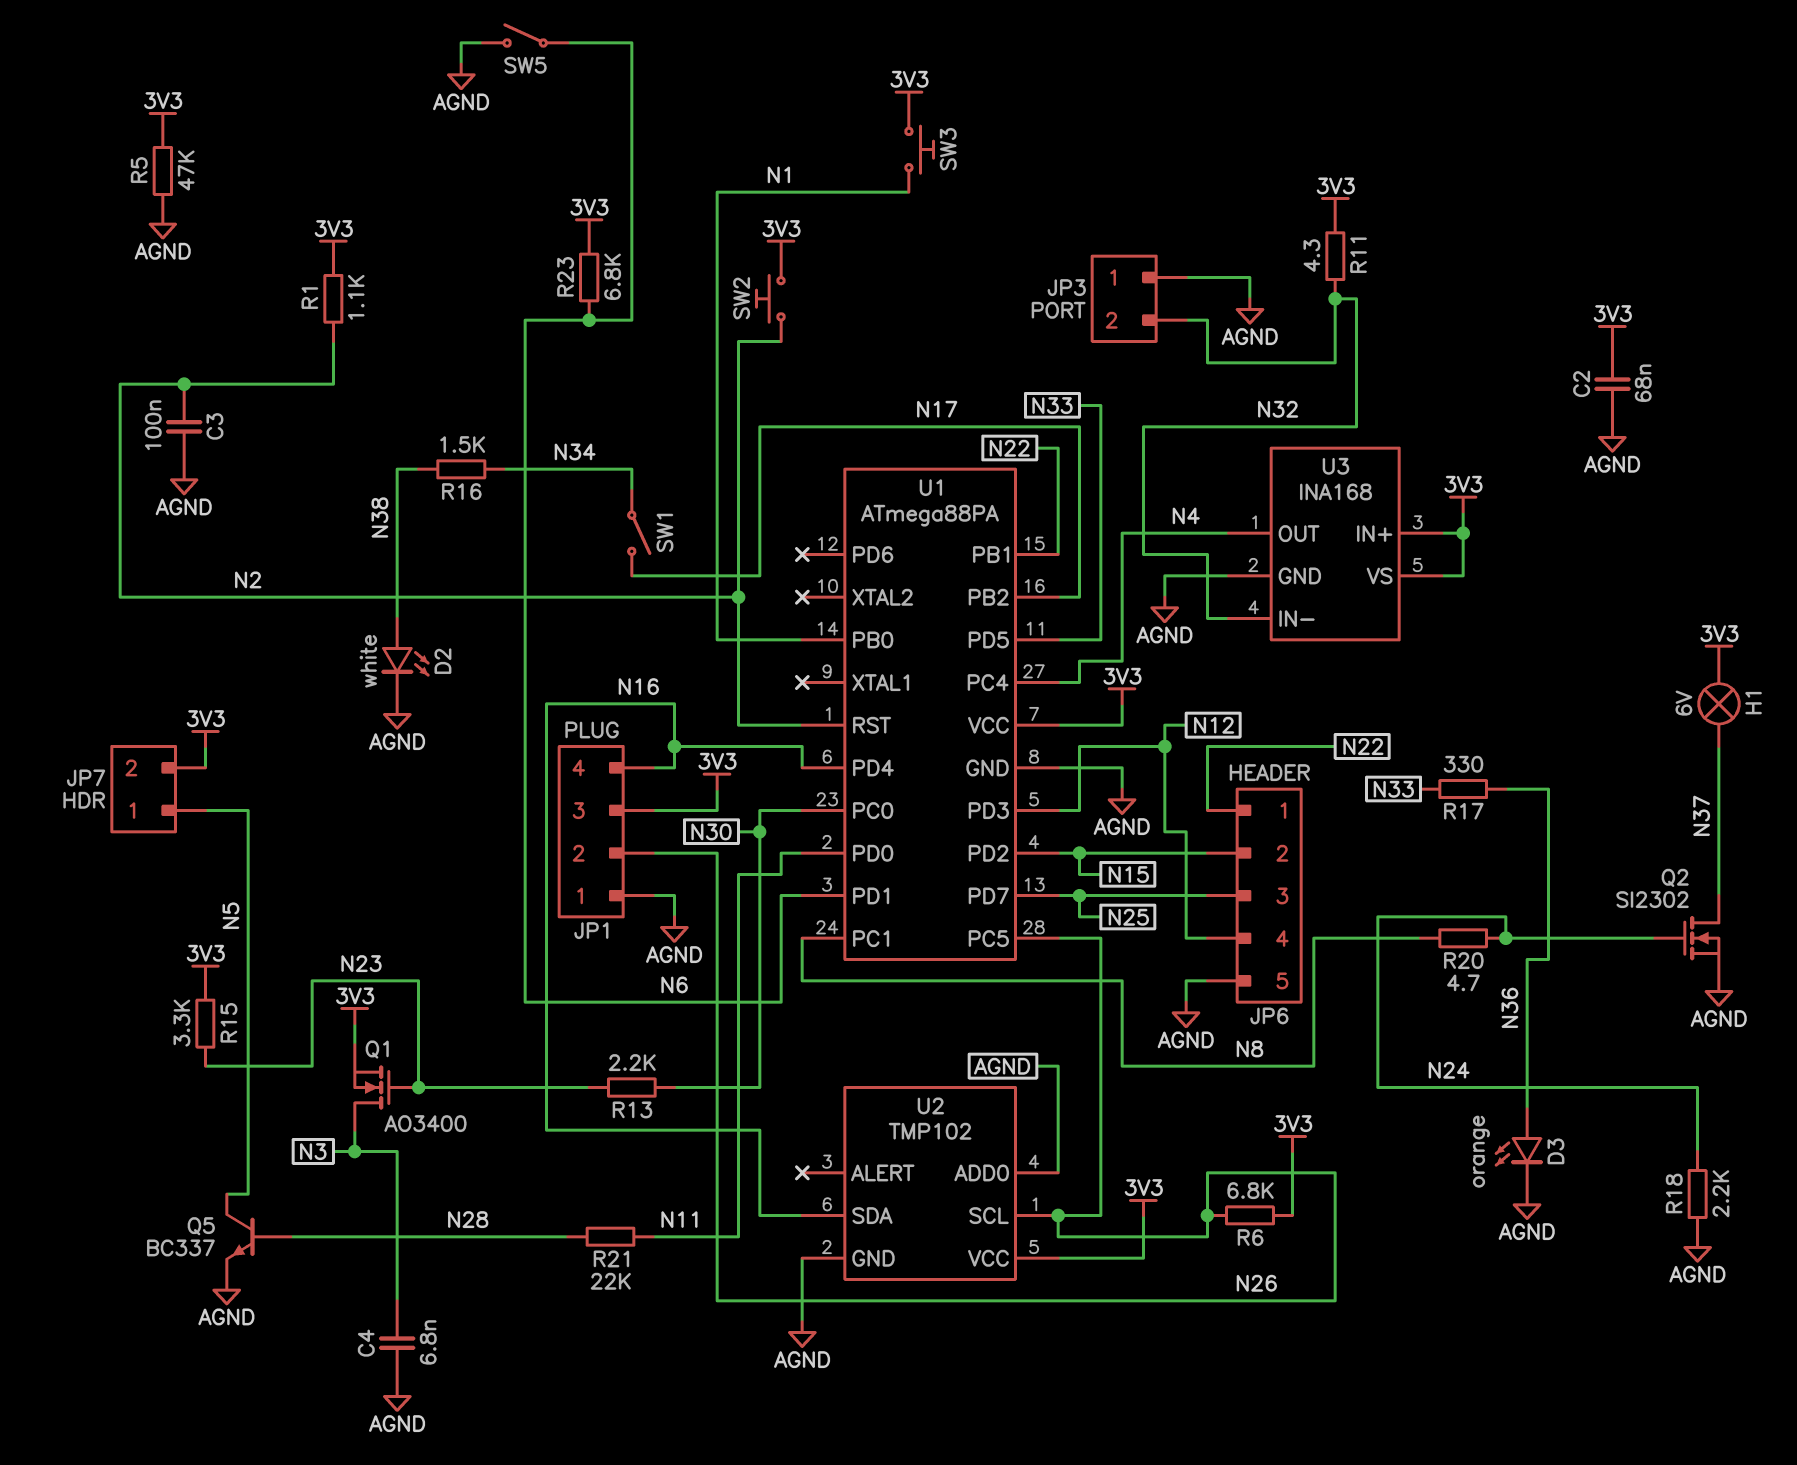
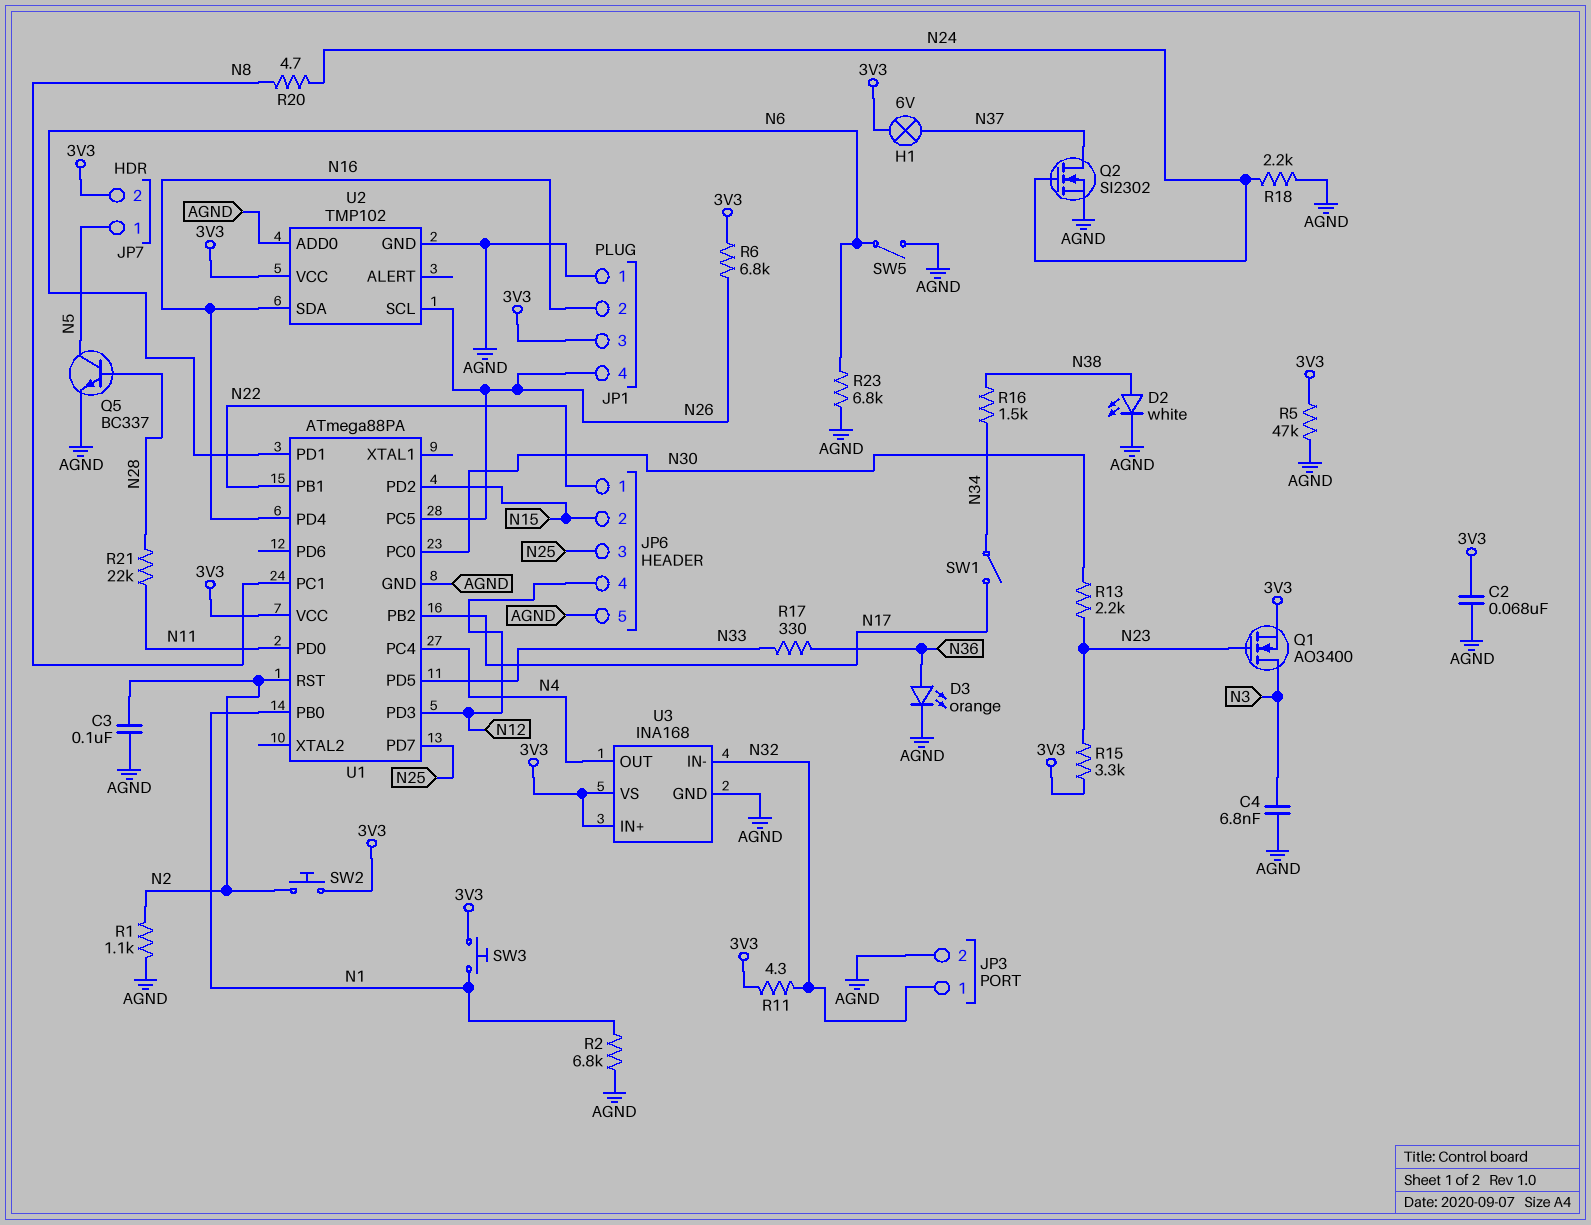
JP1 pin 2: N26 -> N16
JP1 pin 4: N16 -> N26
JP3 pin 1: AGND -> N32
JP3 pin 2: N32 -> AGND
R1: 1.1k (3V3, N2) -> 1.1k (AGND, N2)
R2: none -> 6.8k (AGND, N1)
R23: 6.8k (3V3, N6) -> 6.8k (AGND, N6)

